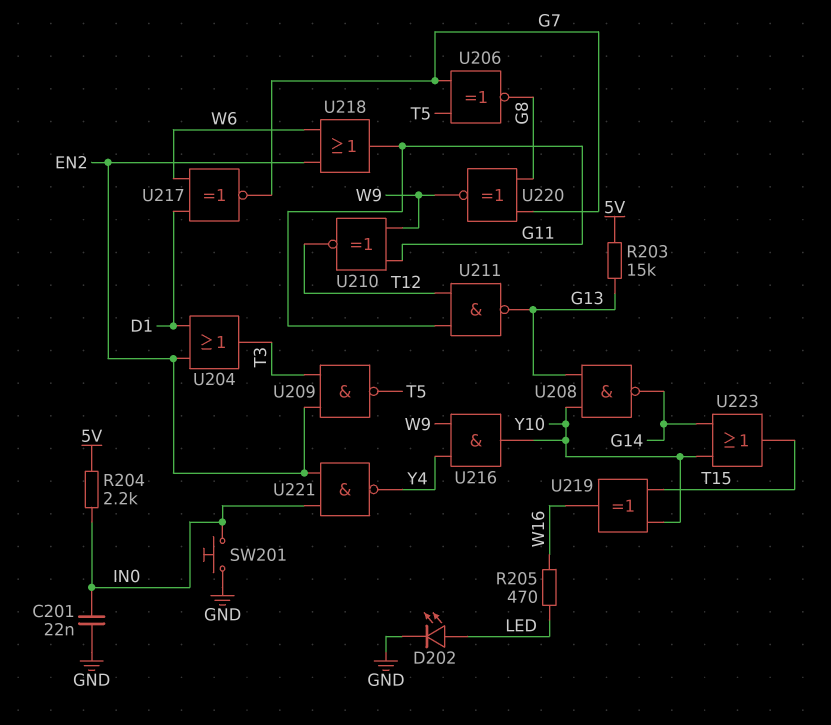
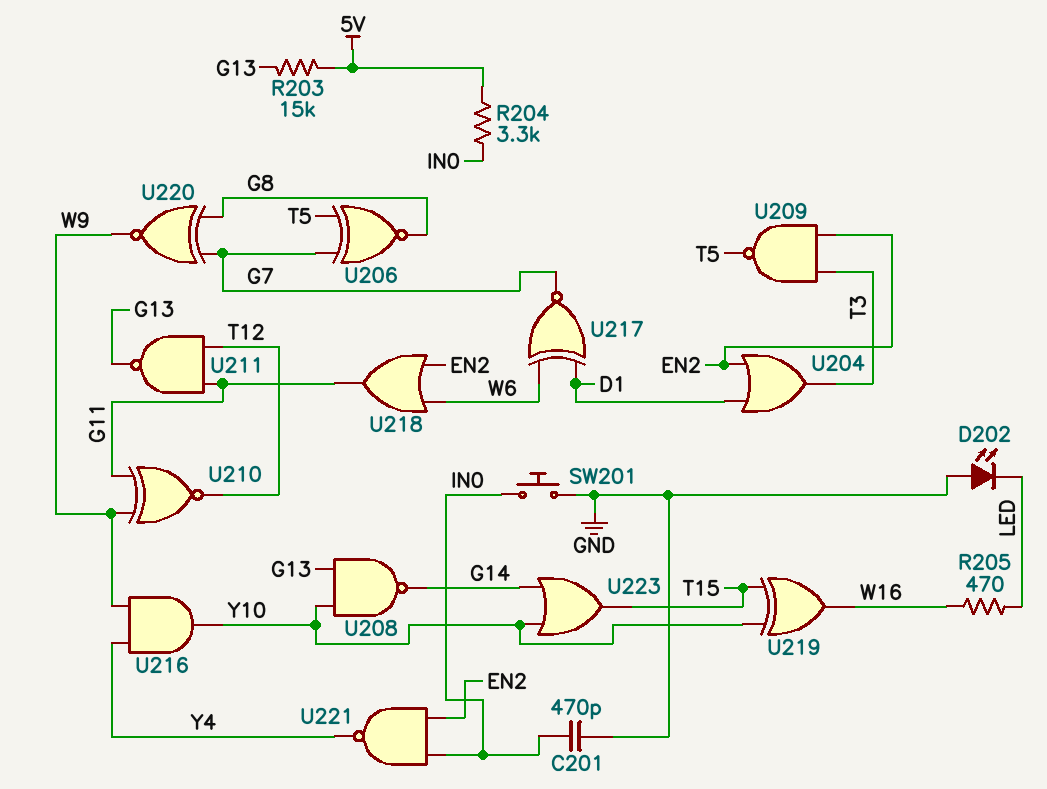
C201: 22nF (GND, IN0) -> 470pF (GND, IN0)
D202: LED (A LED, K GND) -> LED (A GND, K LED)
R204: 2.2k (5V, IN0) -> 3.3k (5V, IN0)

